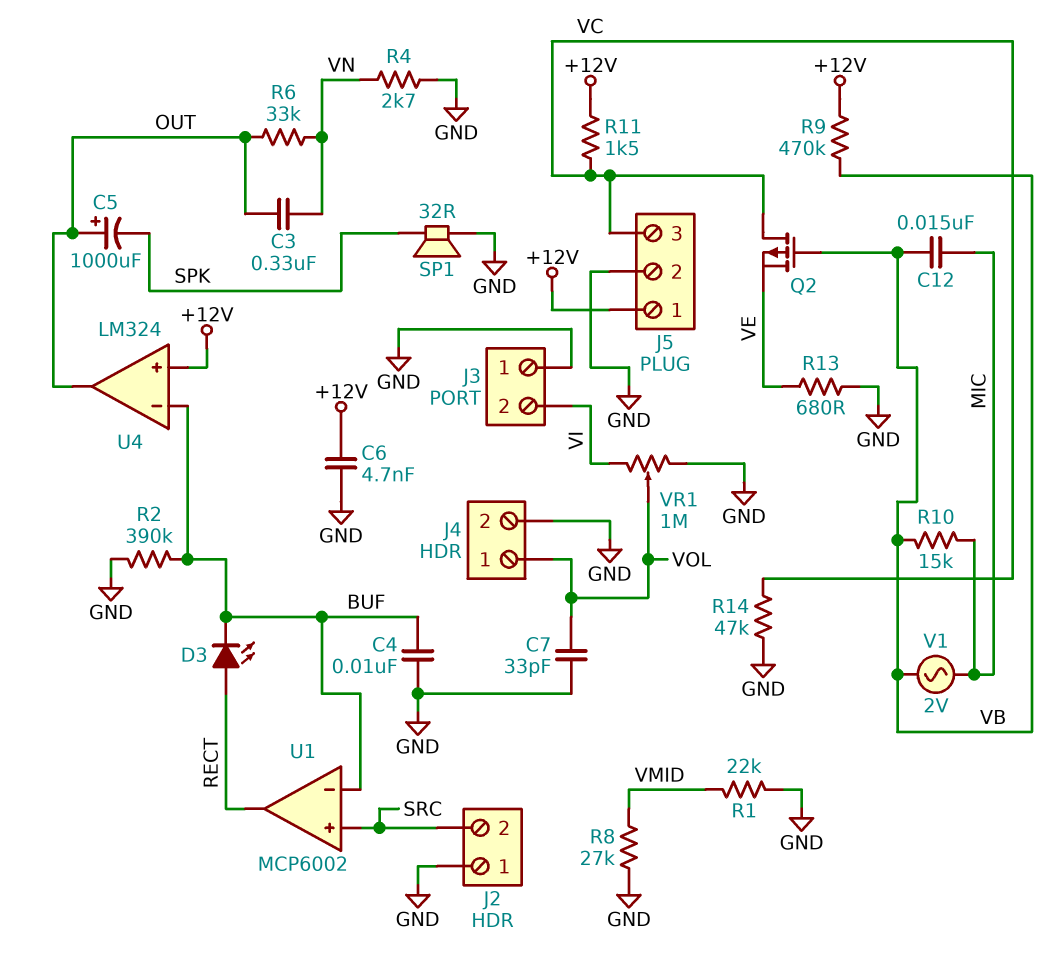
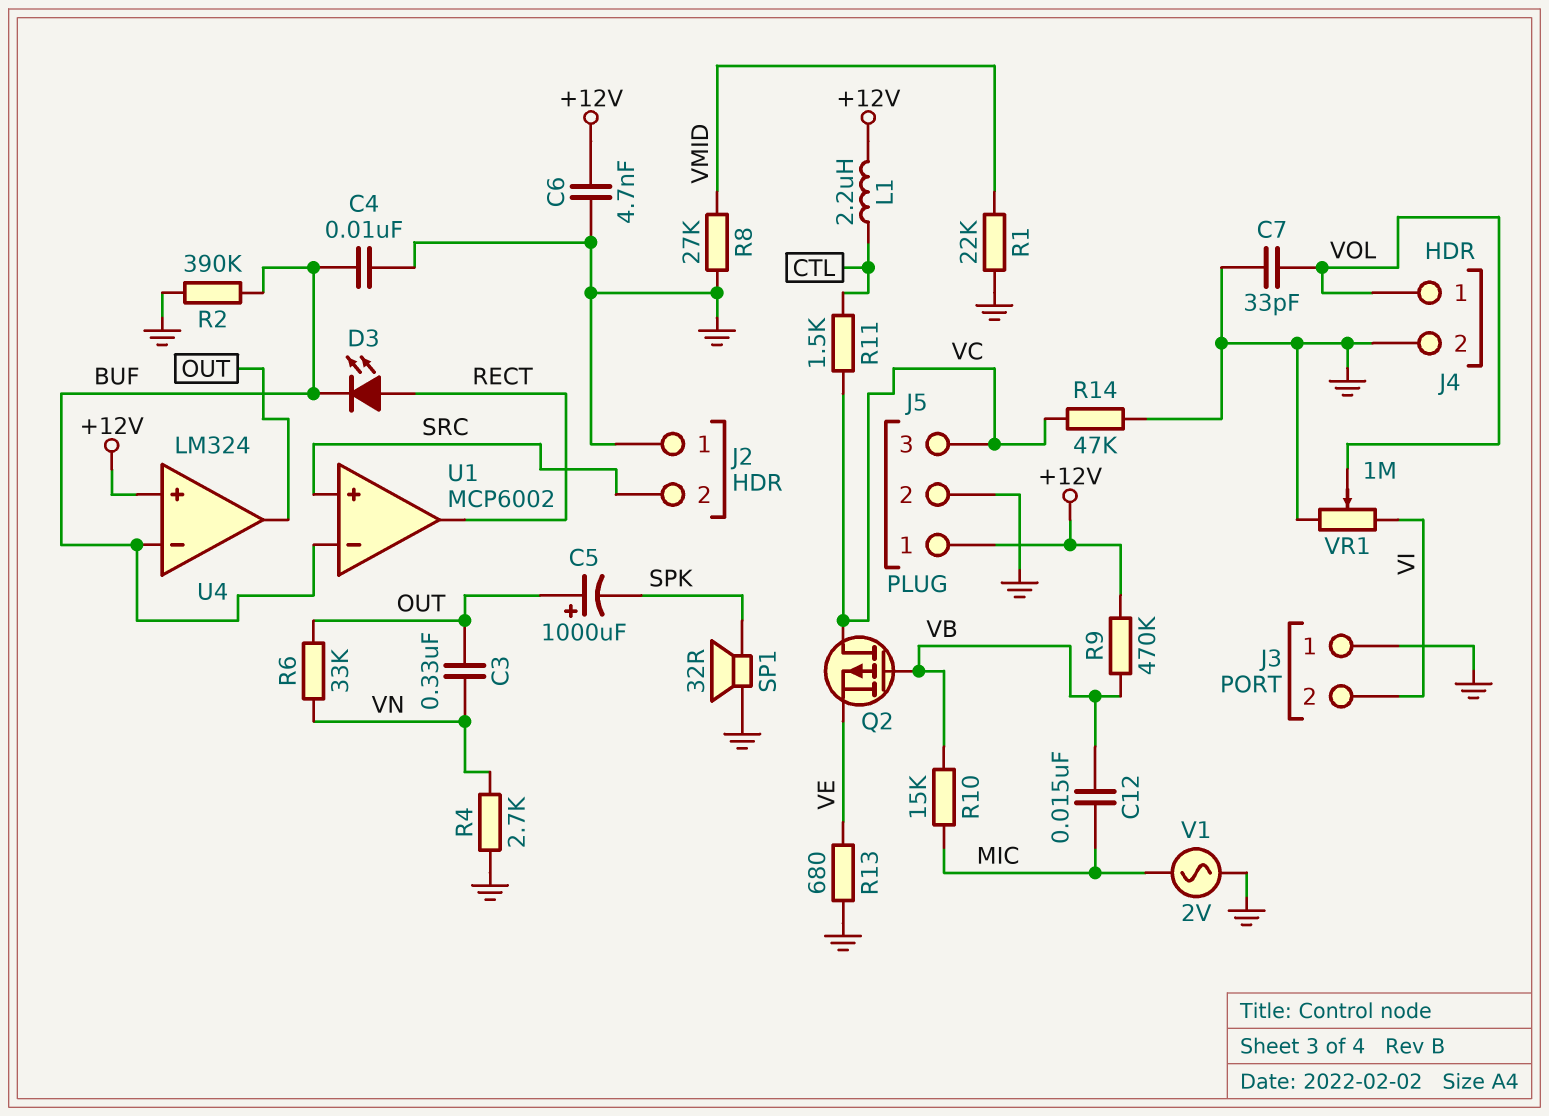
L1: none -> 2.2uH (+12V, CTL)
R11: 1.5k (+12V, VC) -> 1.5k (CTL, VC)
V1: AC 2V (MIC, VB) -> AC 2V (GND, MIC)

